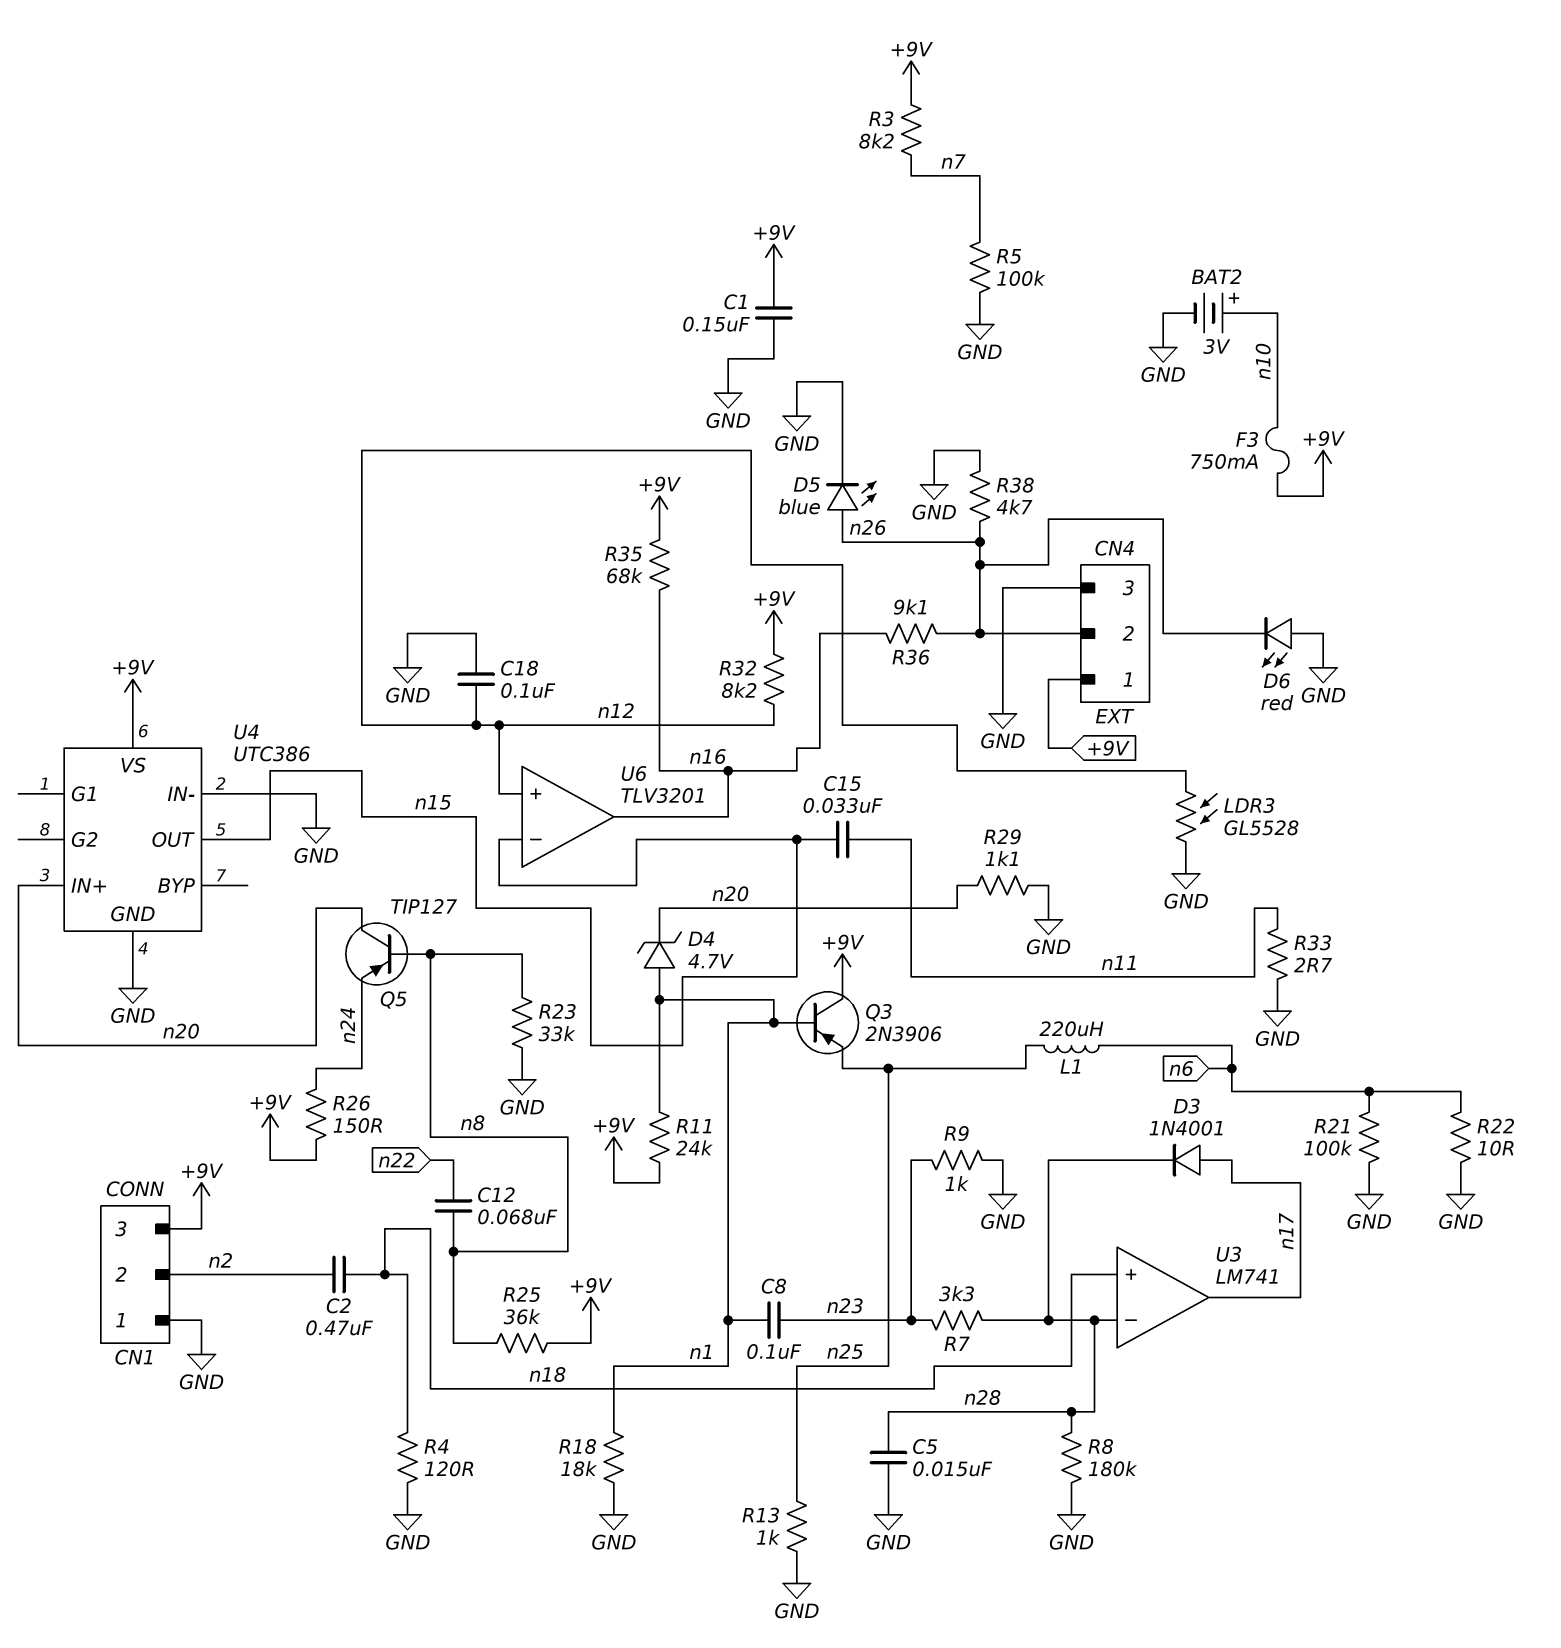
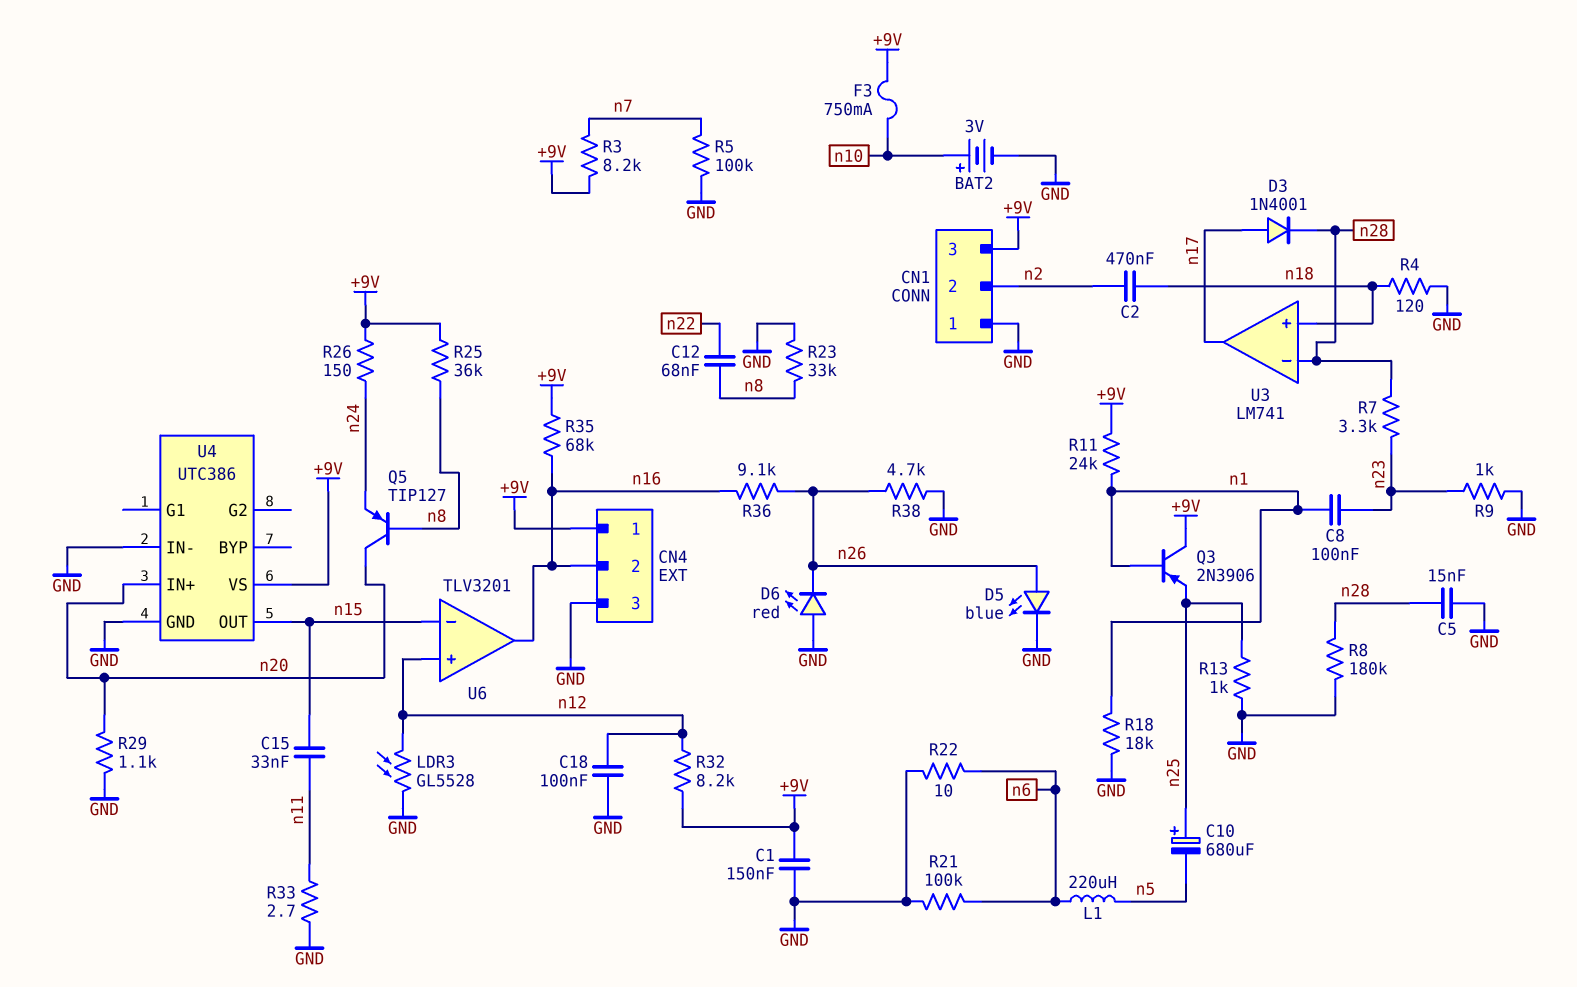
C10: none -> 680uF (plus n25, minus n5)
CN4 pin 2: n26 -> n16
D4: zener 4.7V (A n1, K n20) -> none
L1: 220uH (n6, n25) -> 220uH (n5, n6)

